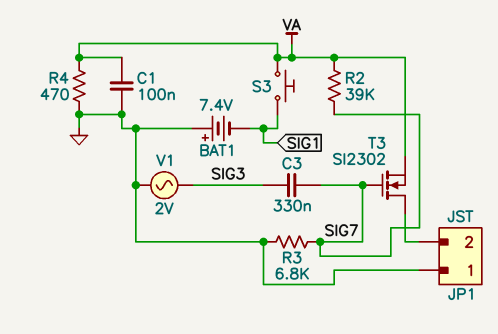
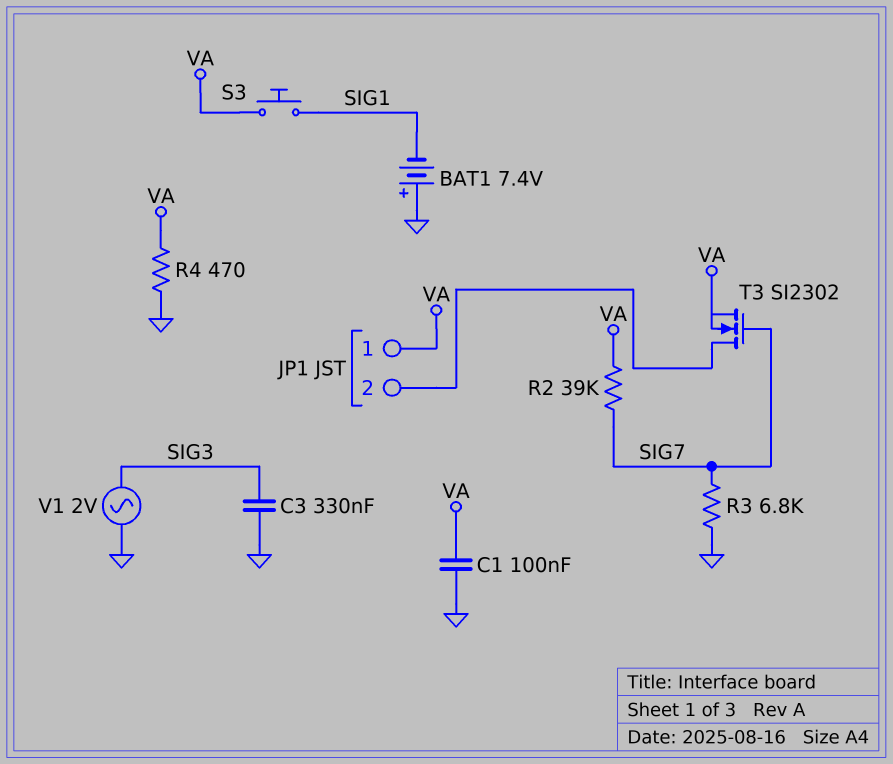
C3: 330nF (SIG3, SIG7) -> 330nF (GND, SIG3)
JP1 pin 1: GND -> VA

